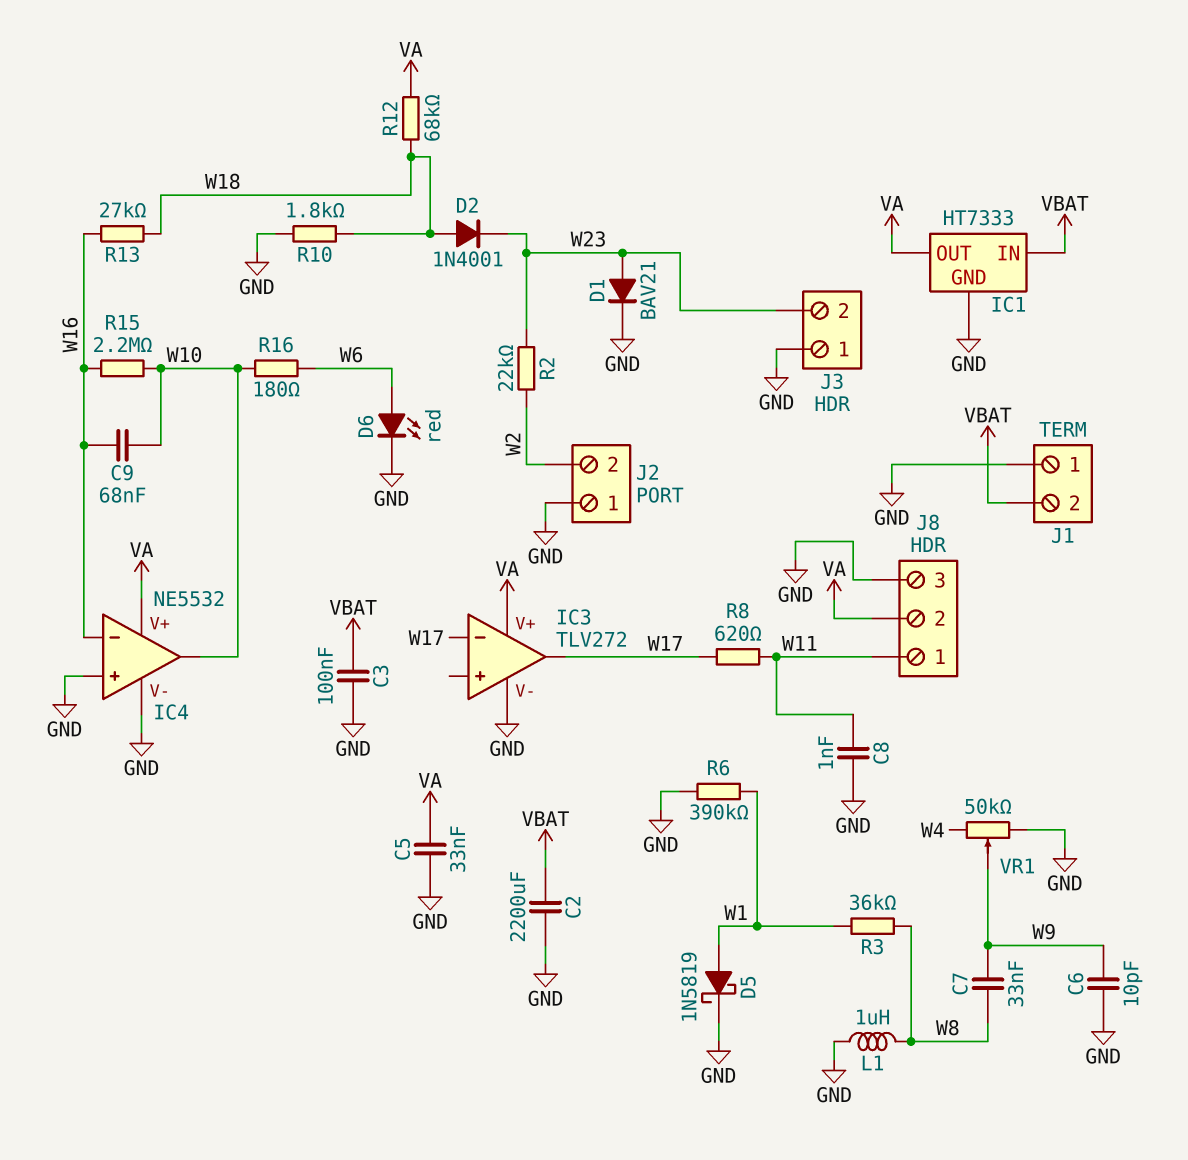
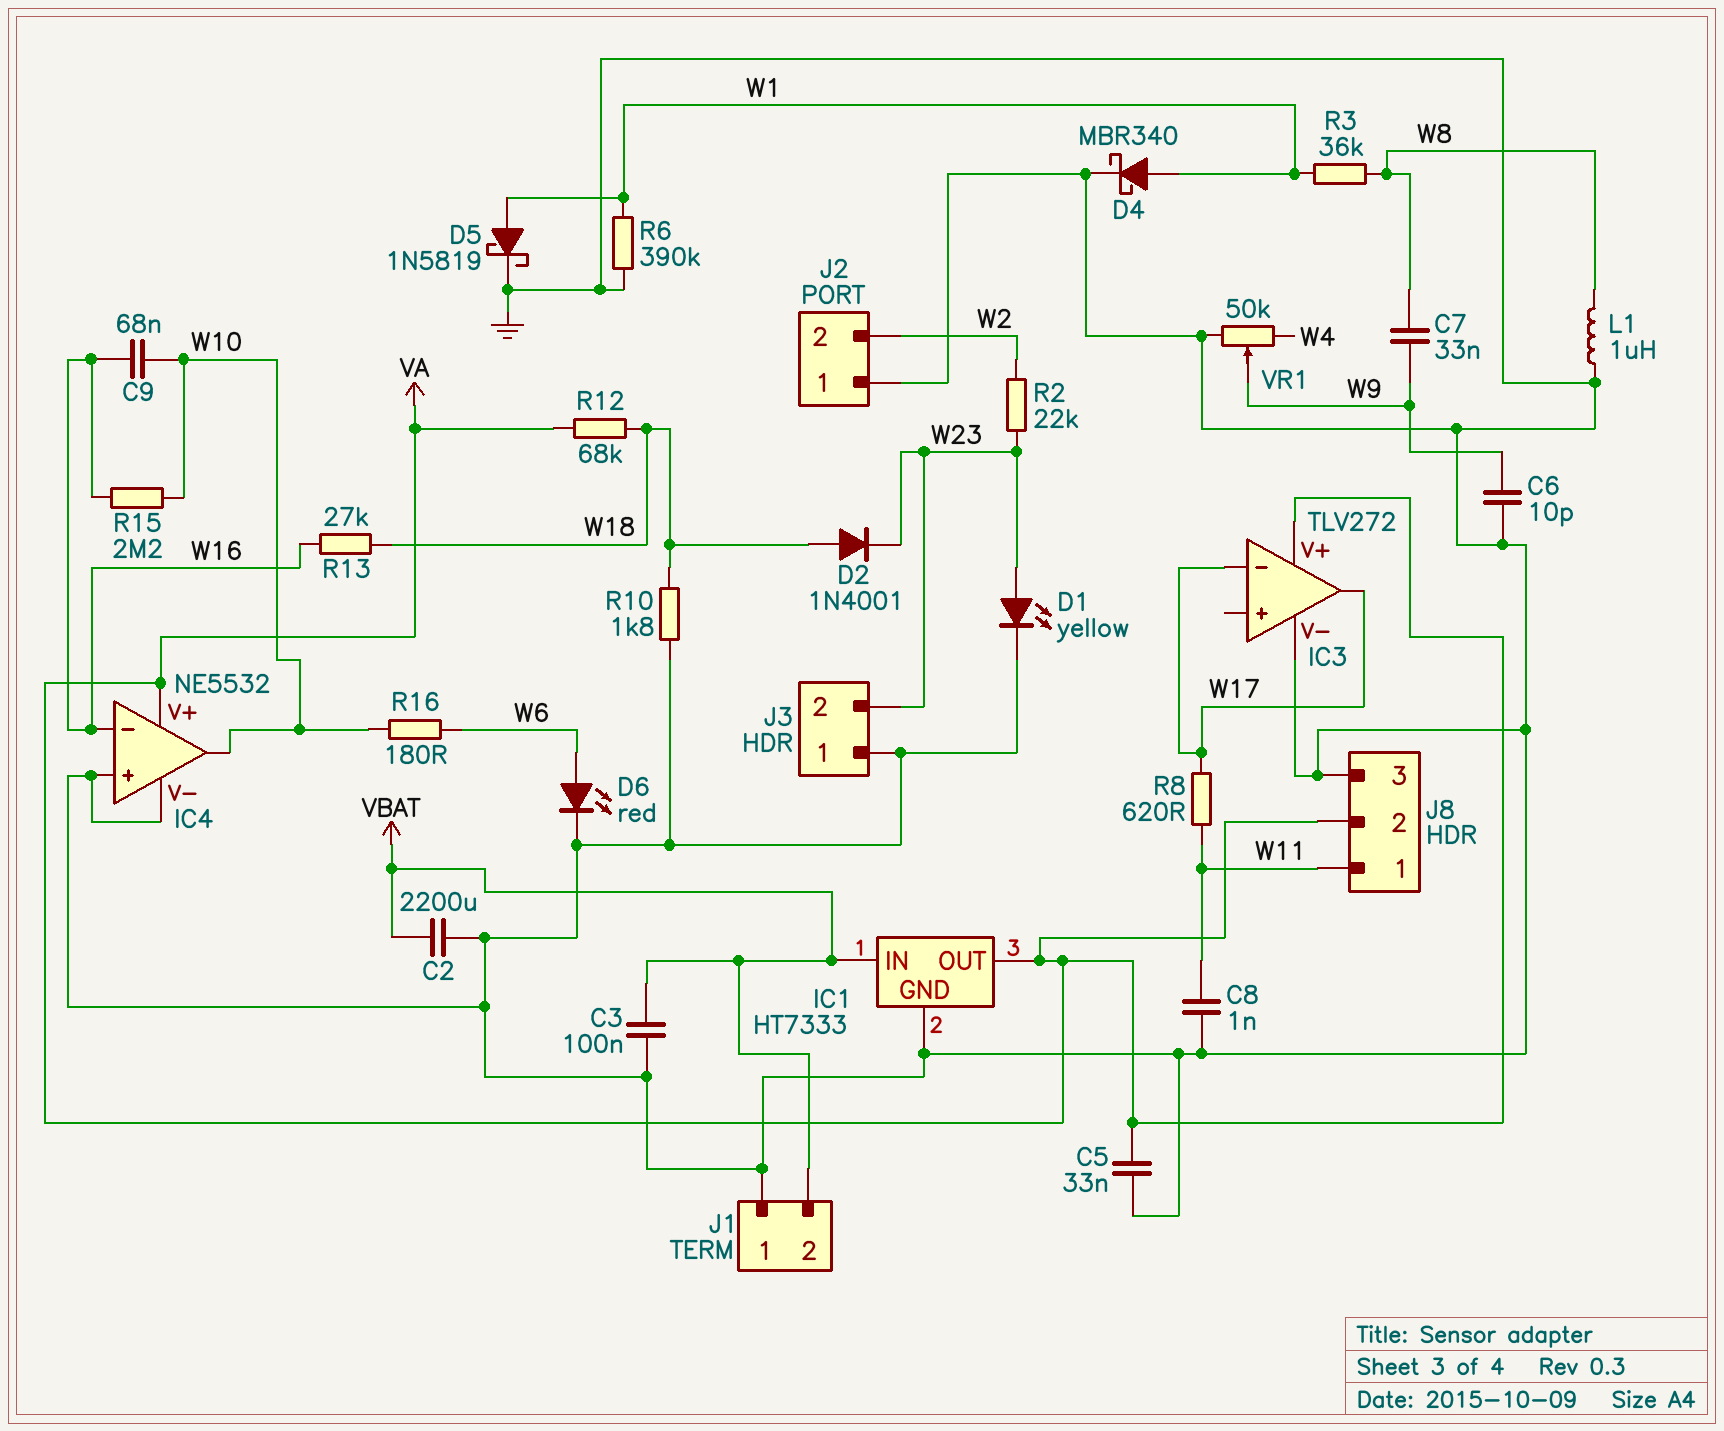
D1: diode BAV21 (A W23, K GND) -> LED yellow (A W23, K GND)
D4: none -> schottky MBR340 (A W1, K GND)

